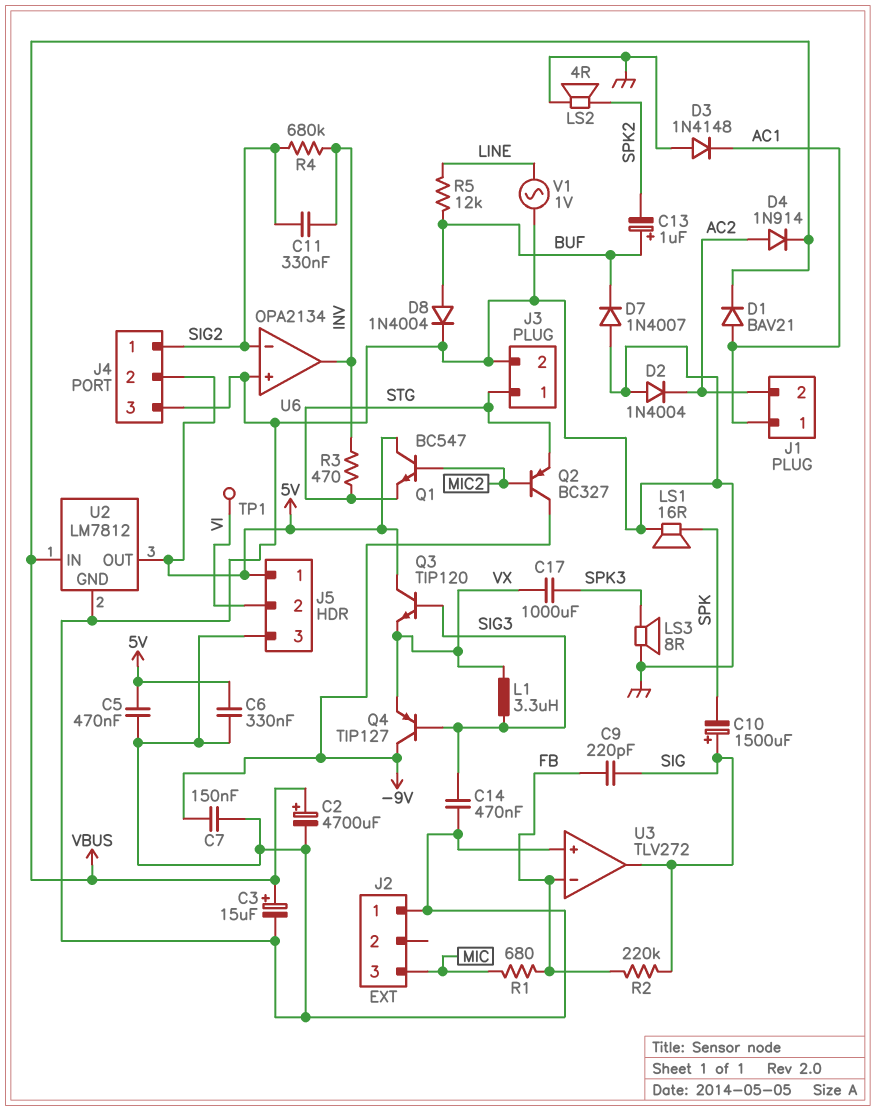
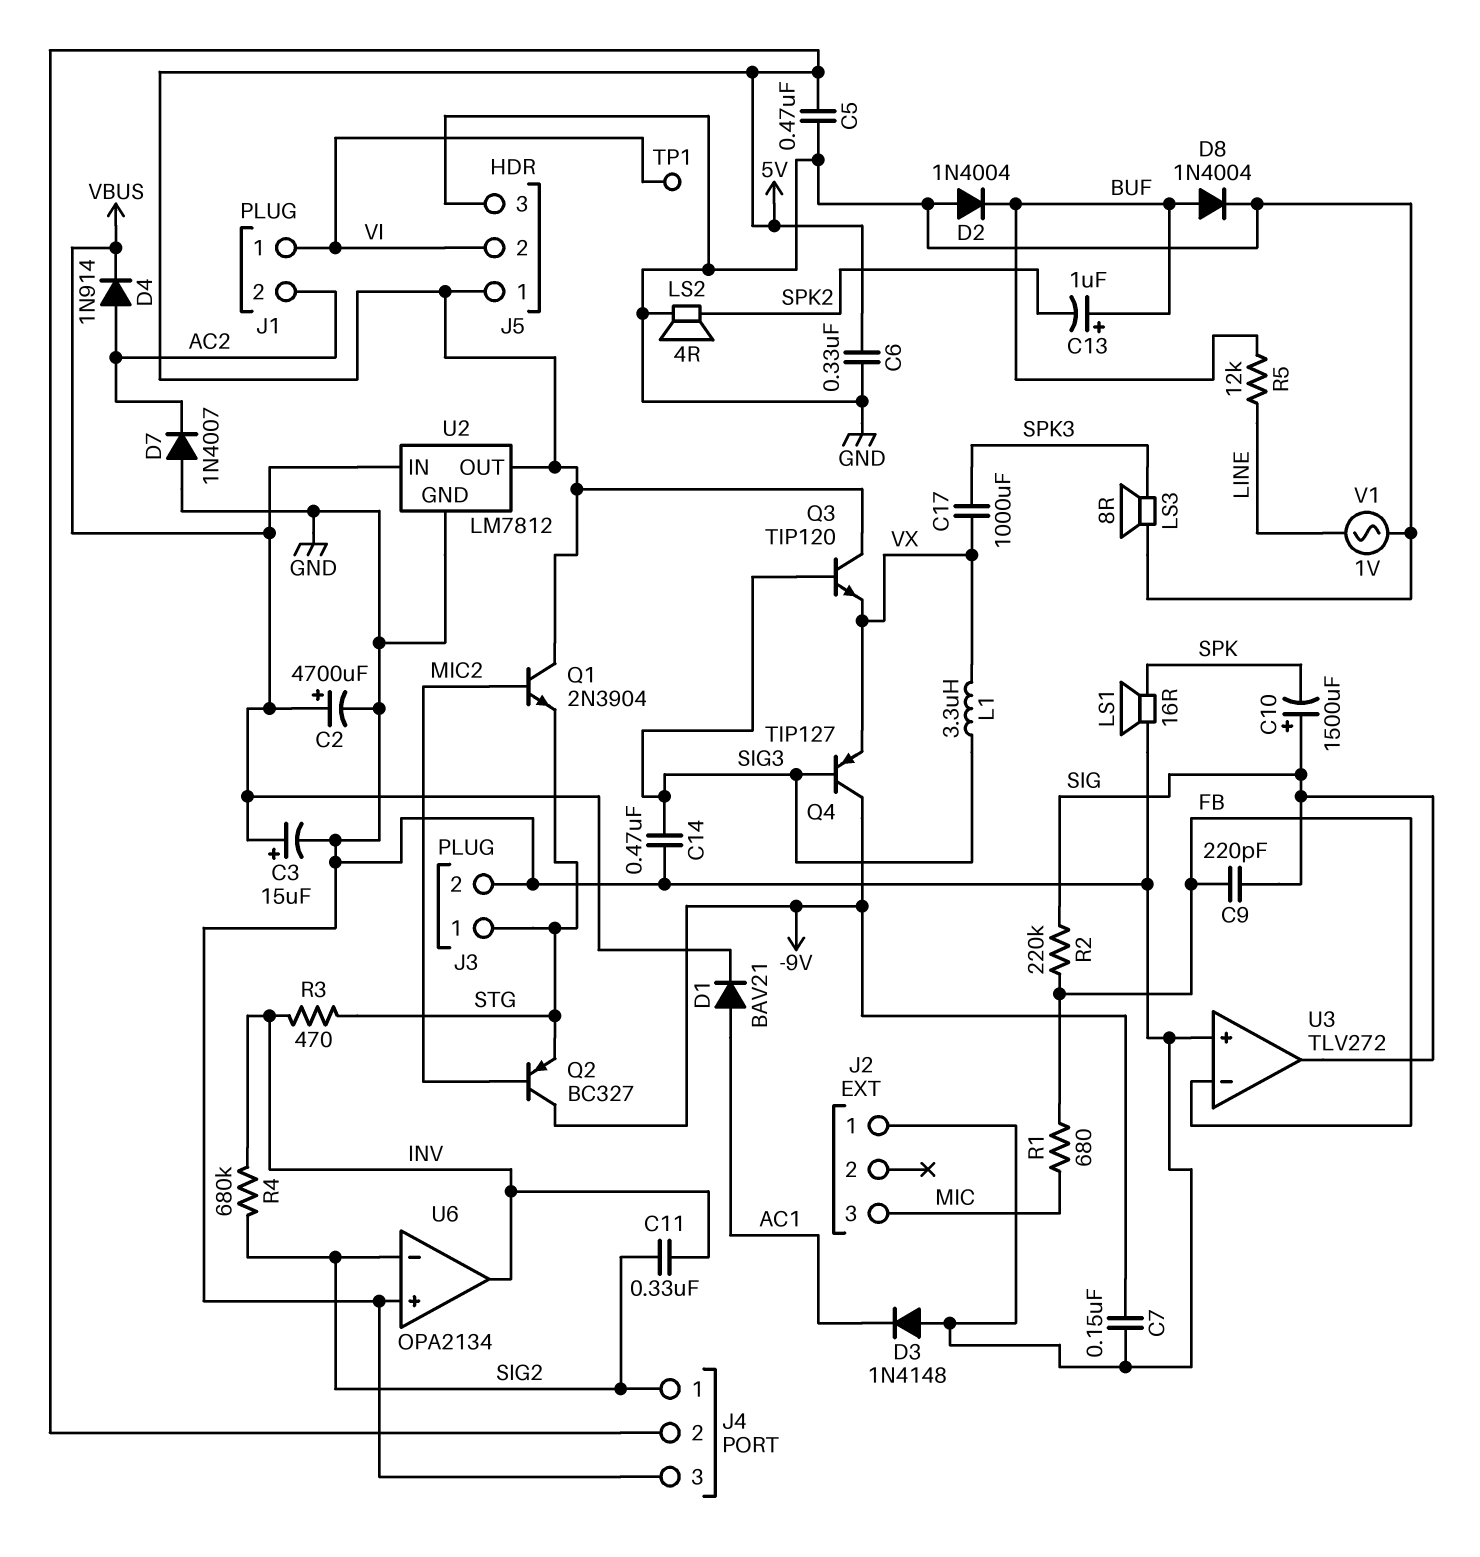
D2: diode 1N4004 (A GND, K AC2) -> diode 1N4004 (A GND, K BUF)
D7: diode 1N4007 (A GND, K BUF) -> diode 1N4007 (A GND, K AC2)
J1 pin 1: AC1 -> VI
Q1: NPN BC547 (B MIC2, C 5V, E STG) -> NPN 2N3904 (B MIC2, C 5V, E STG)

